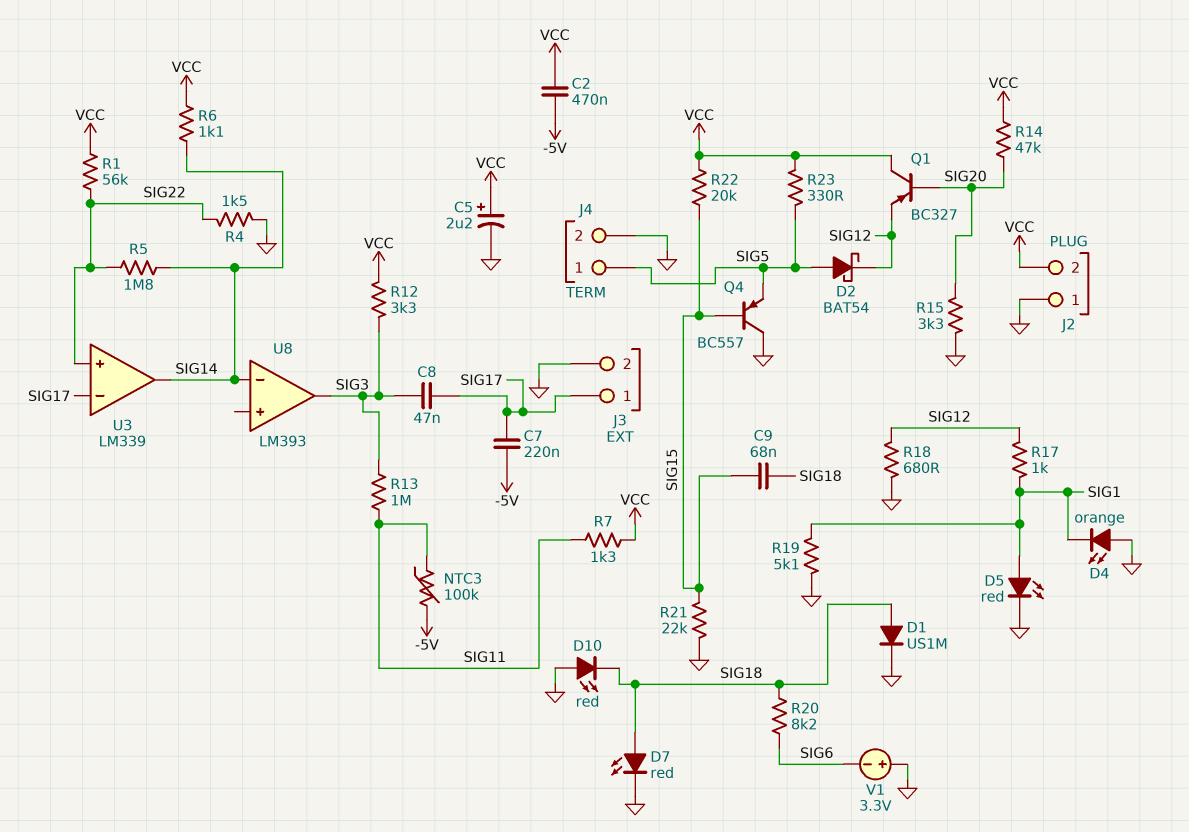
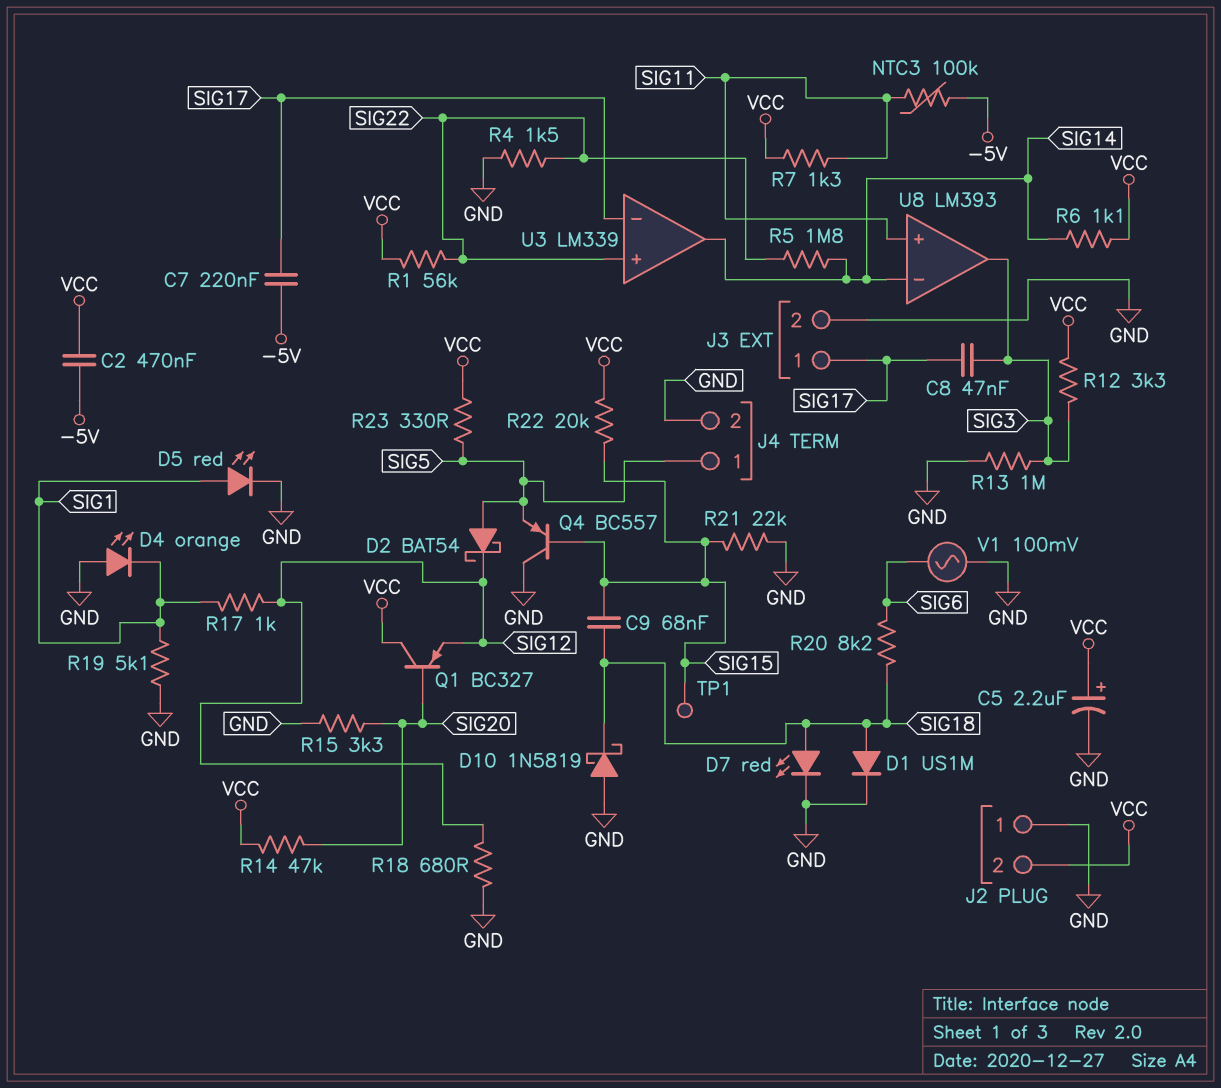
D10: LED red (A GND, K SIG18) -> schottky 1N5819 (A GND, K SIG18)
R13: 1M (SIG3, SIG11) -> 1M (GND, SIG3)
TP1: none -> test point (SIG15)
U8 pin in+: none -> SIG11
V1: 3.3V (plus GND, minus SIG6) -> AC 100mV (GND, SIG6)

